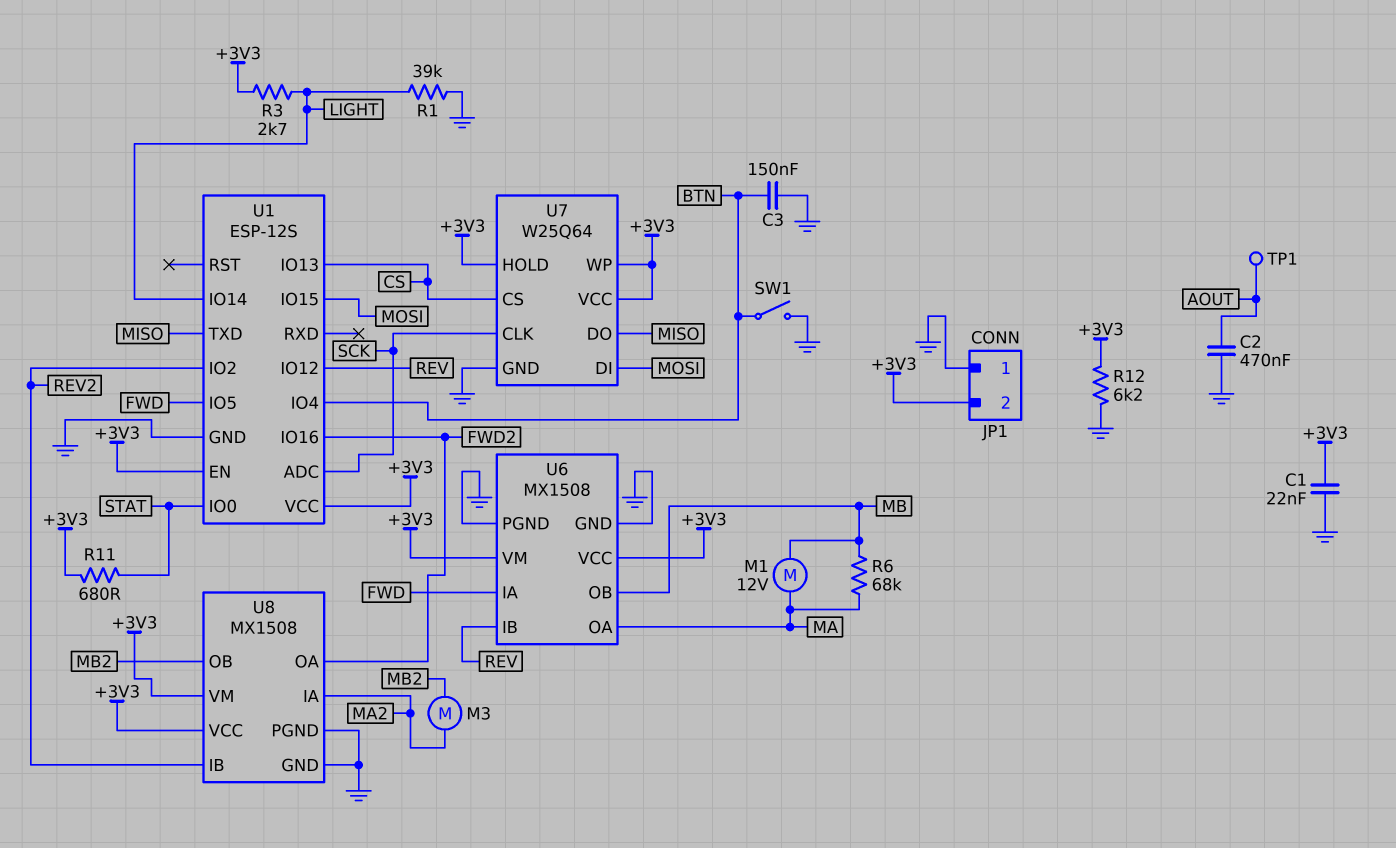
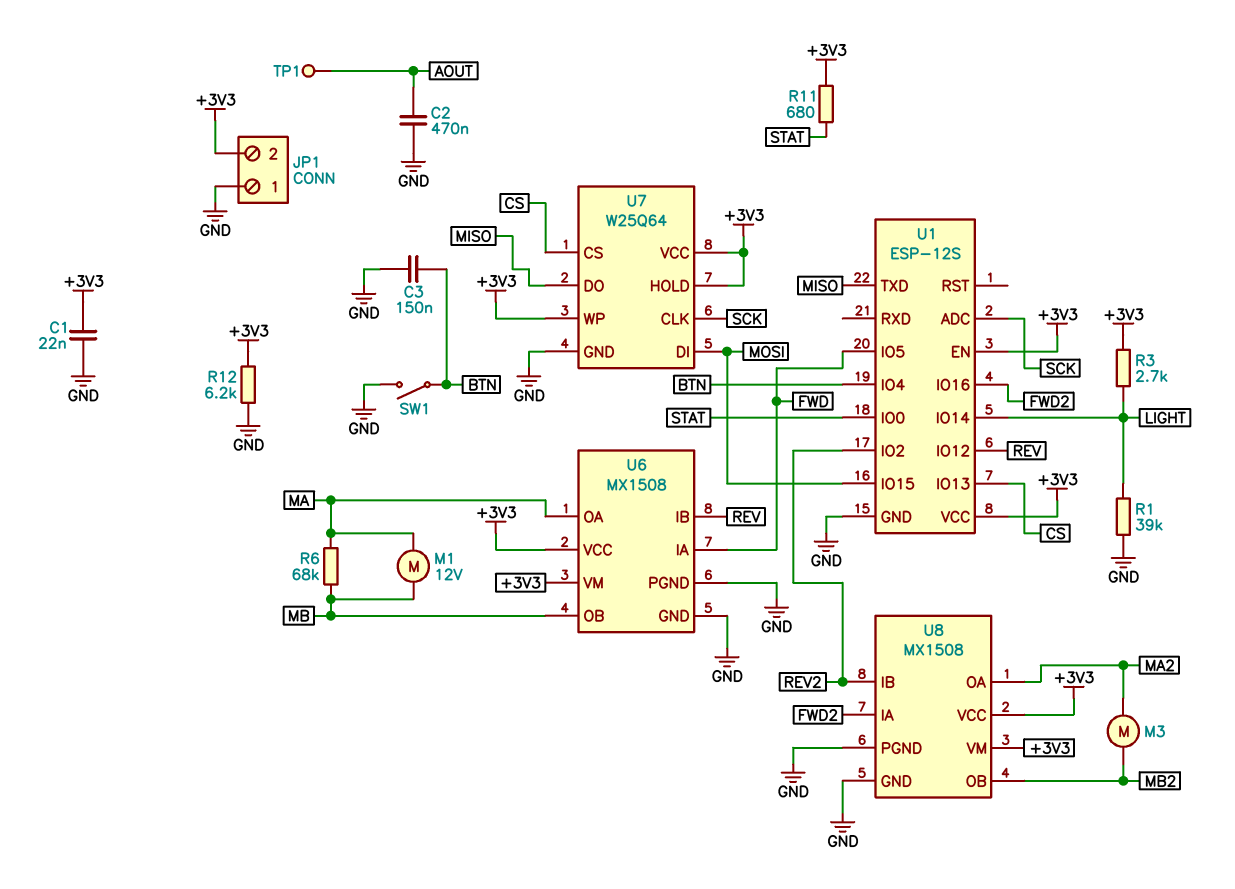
U8 pin IA: MA2 -> FWD2
U8 pin OA: FWD2 -> MA2

